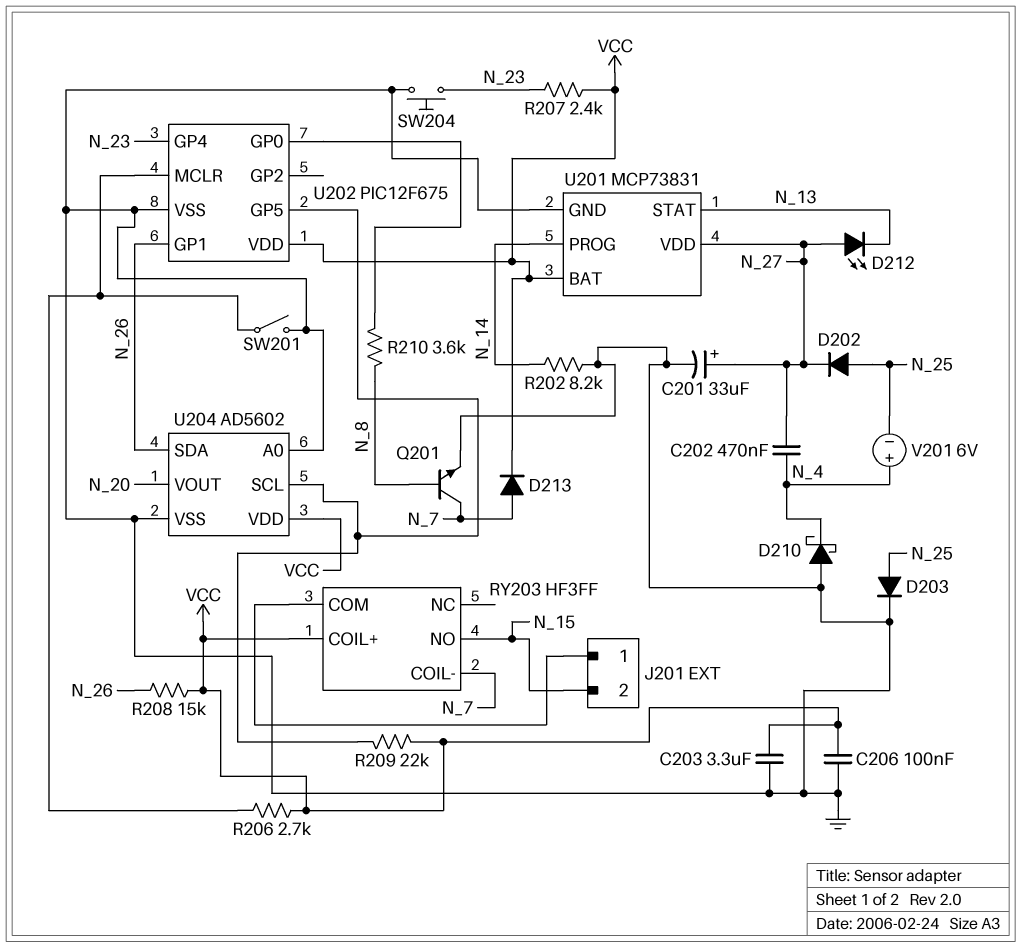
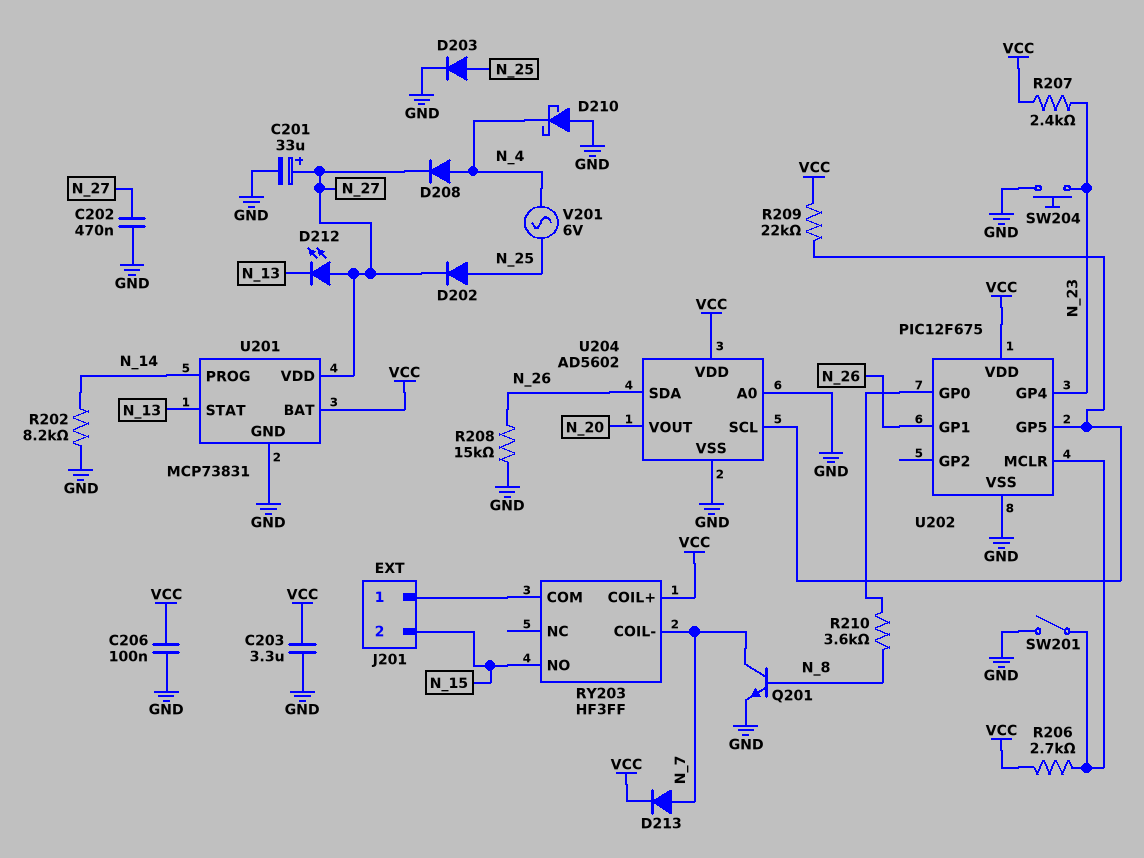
C202: 470nF (N_4, N_27) -> 470nF (GND, N_27)
D208: none -> diode (A N_4, K N_27)
R208: 15k (N_26, VCC) -> 15k (GND, N_26)
V201: 6V (plus N_4, minus N_25) -> AC 6V (N_4, N_25)

